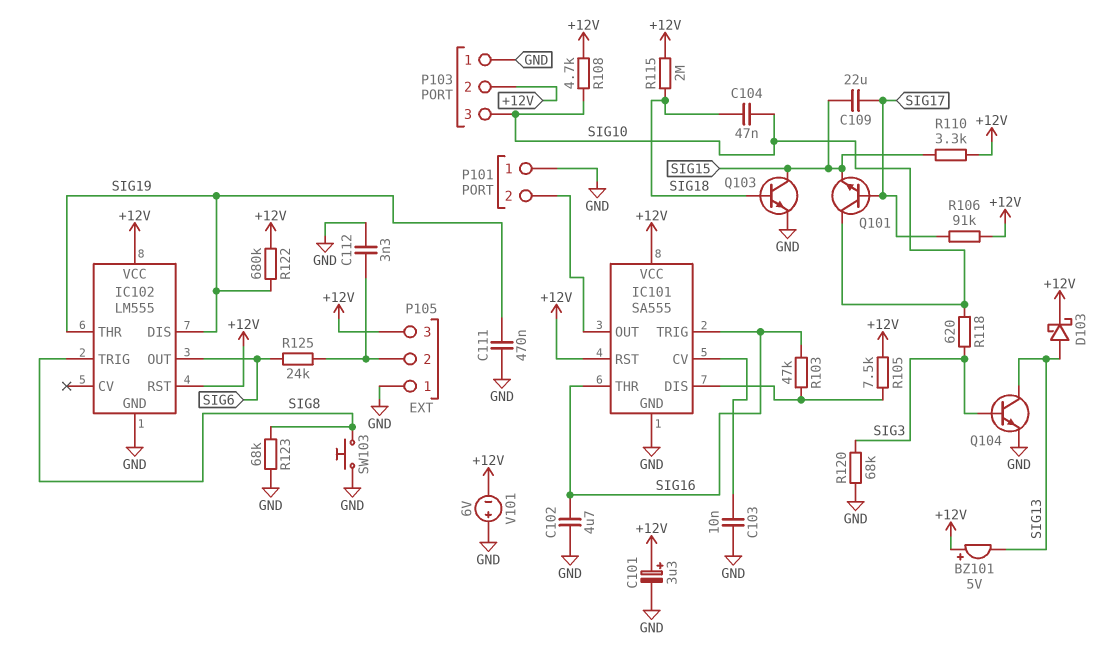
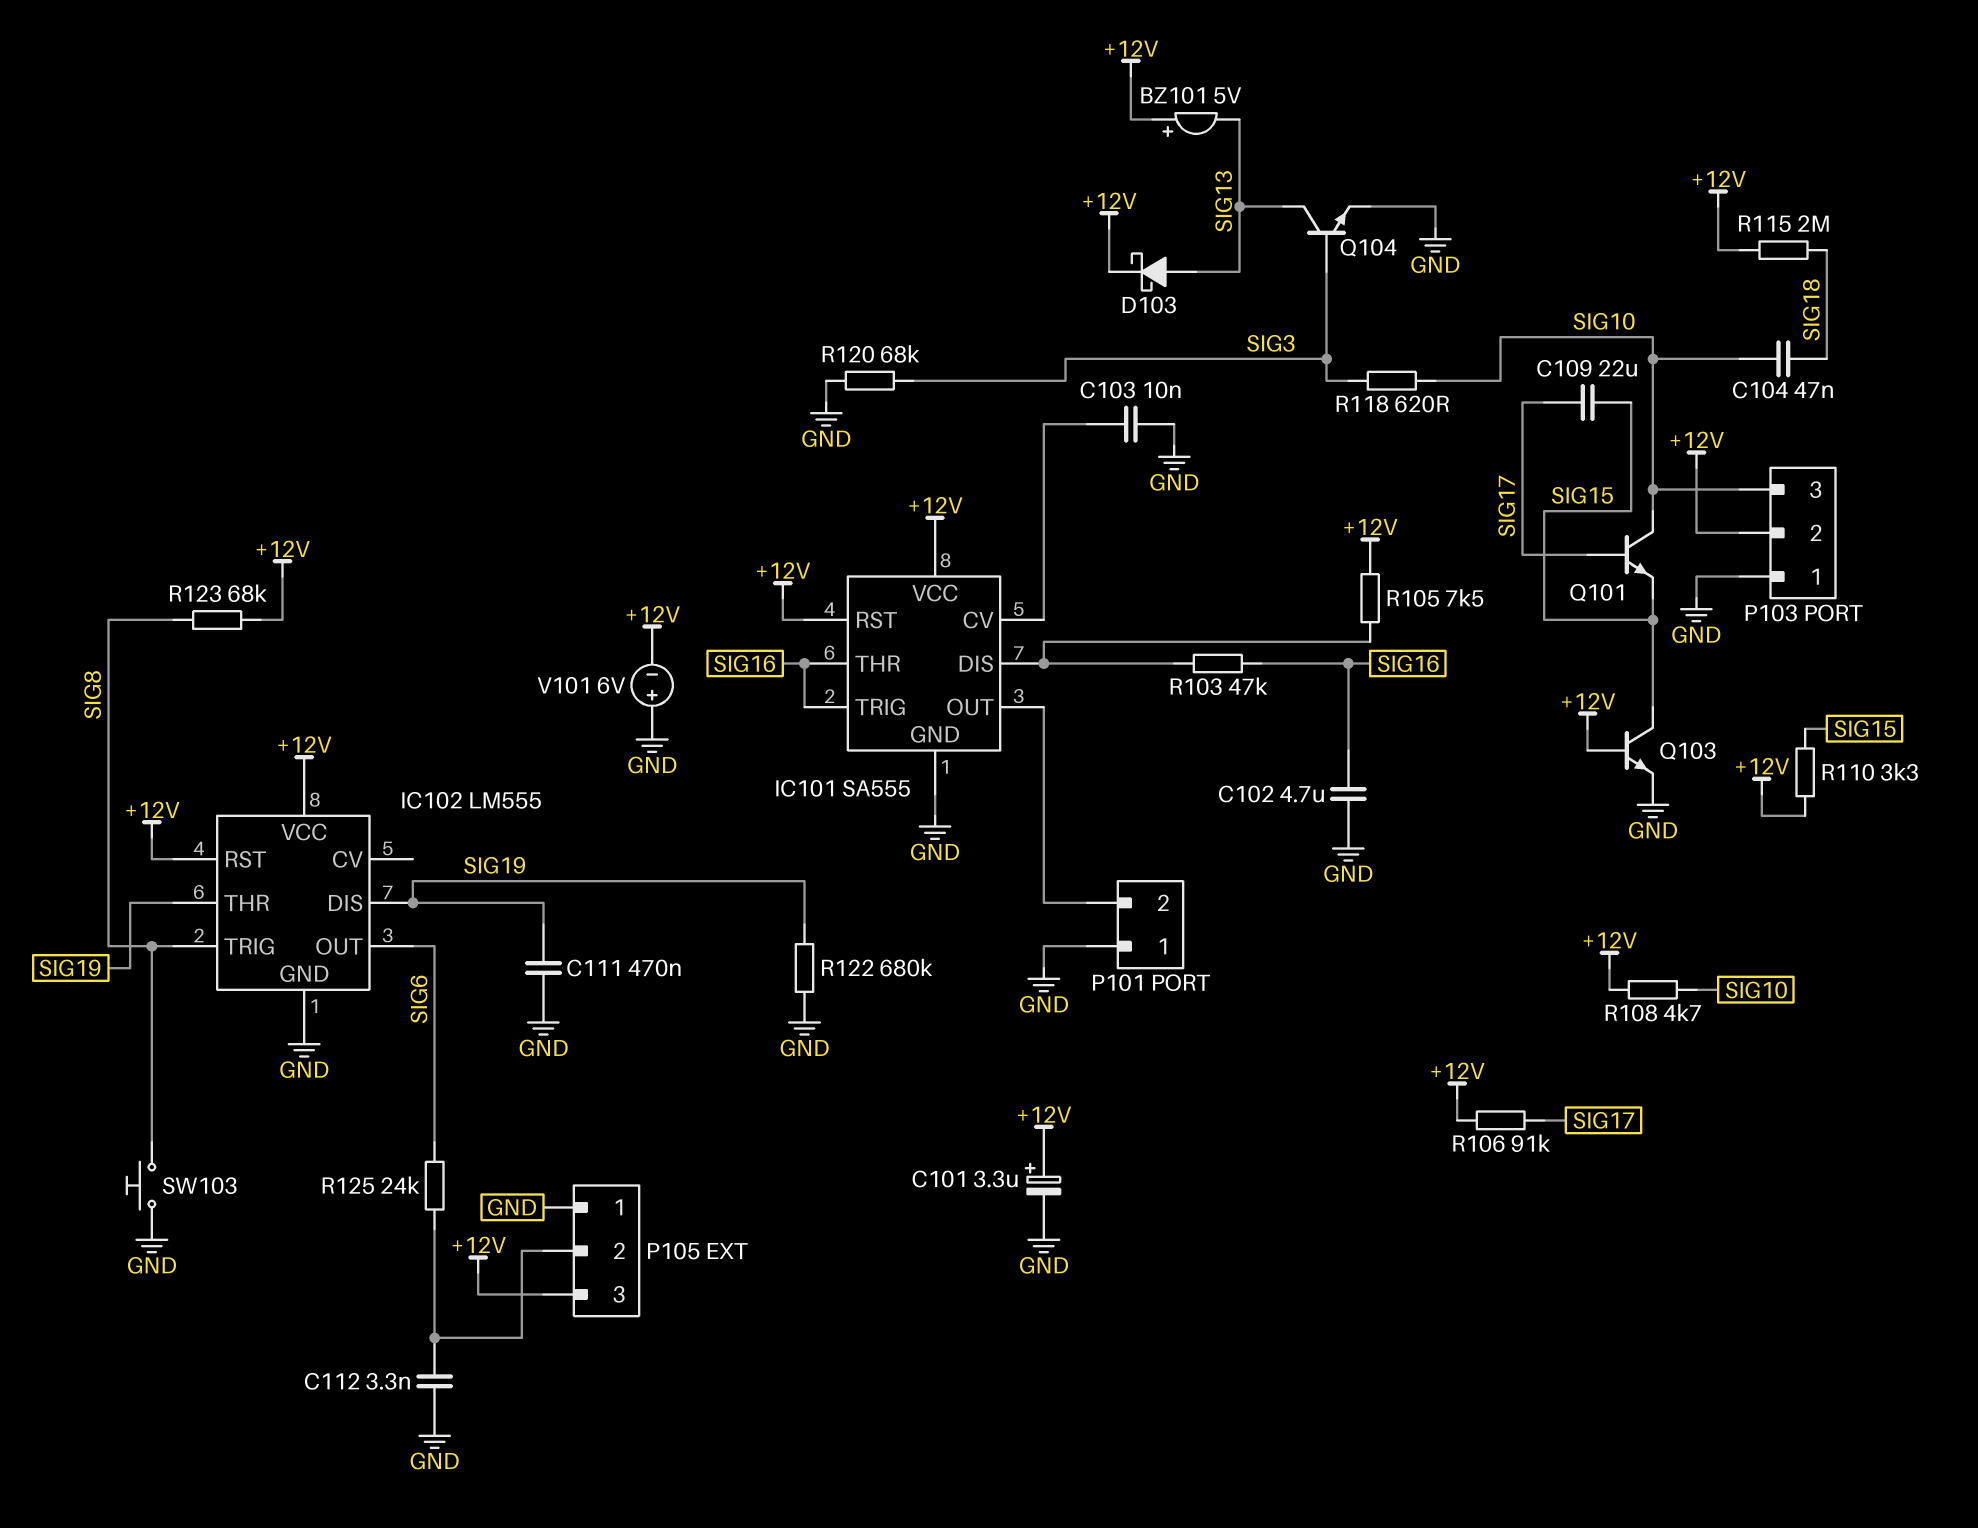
Q103: NPN (B SIG18, C SIG15, E GND) -> NPN (B +12V, C SIG15, E GND)
R122: 680k (+12V, SIG19) -> 680k (GND, SIG19)
R123: 68k (GND, SIG8) -> 68k (+12V, SIG8)

